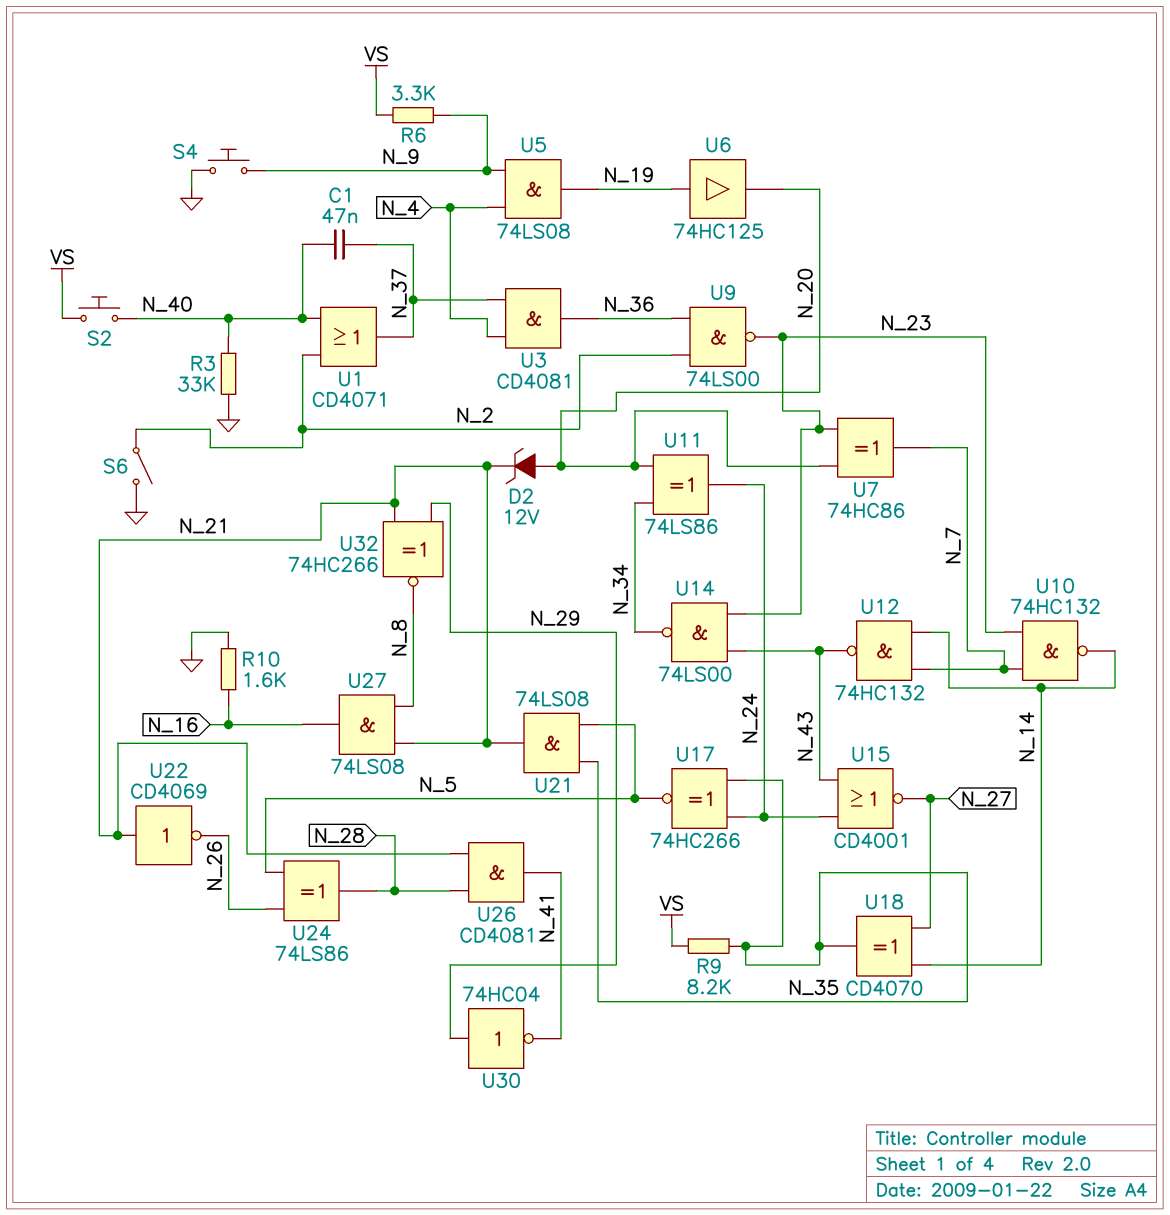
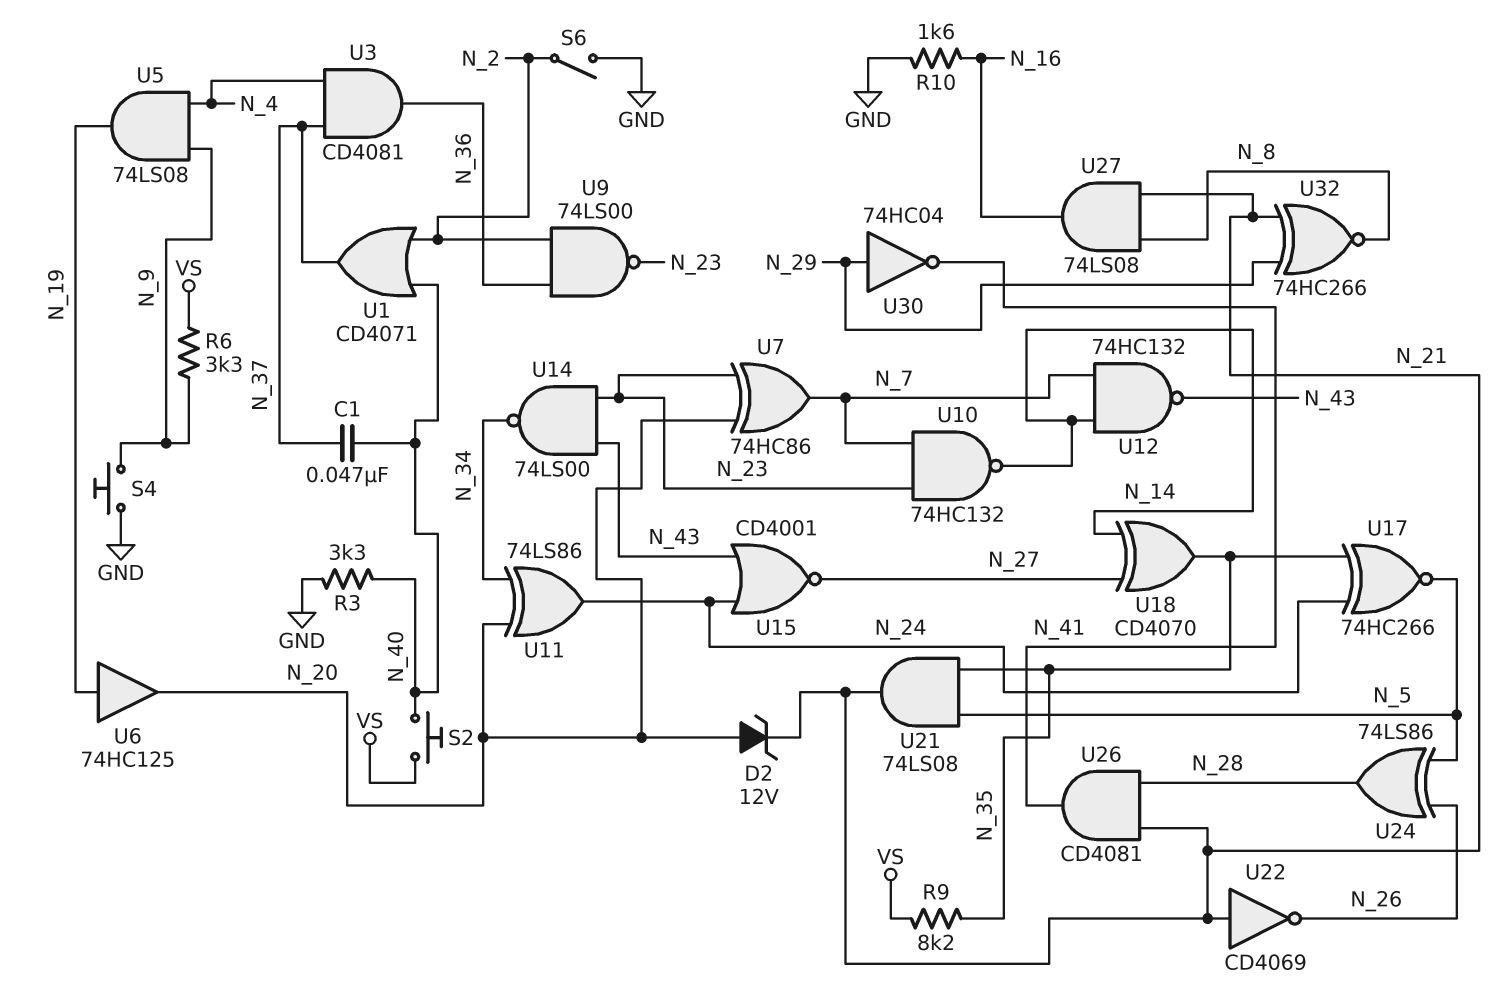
R3: 33k (GND, N_40) -> 3.3k (GND, N_40)

